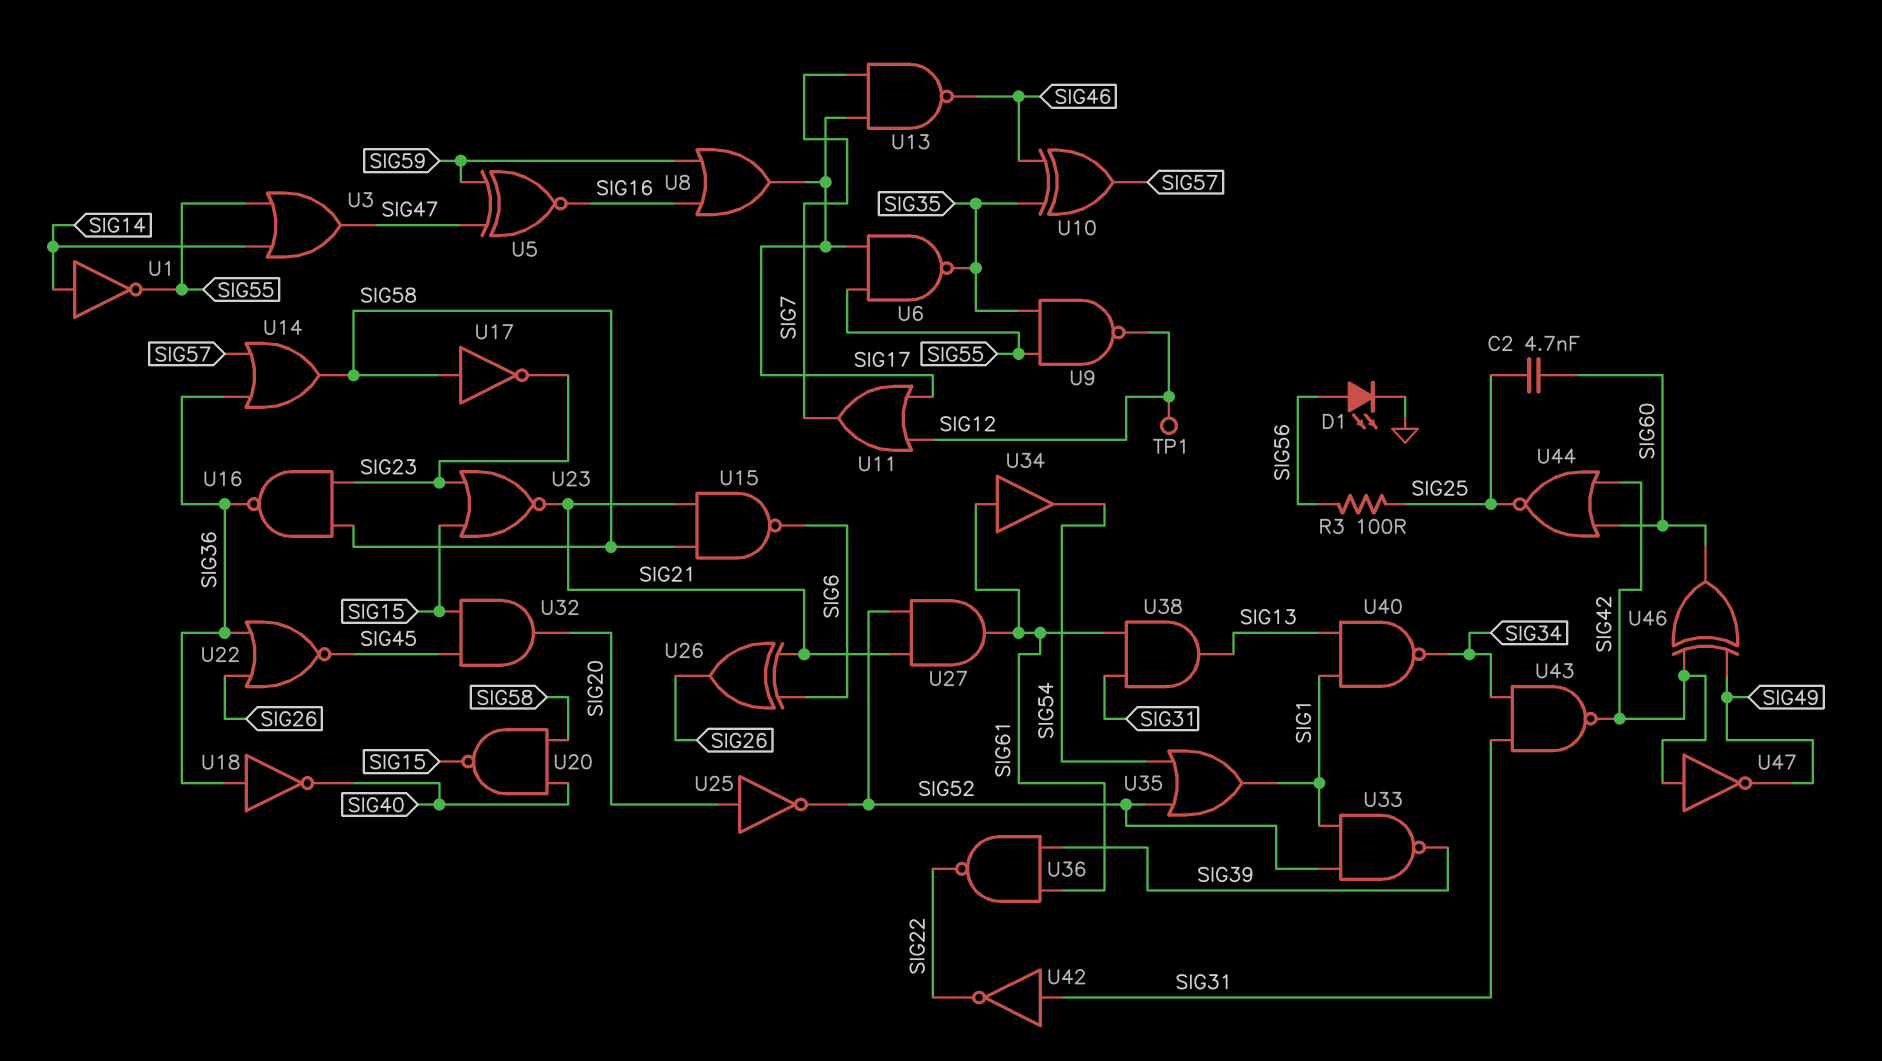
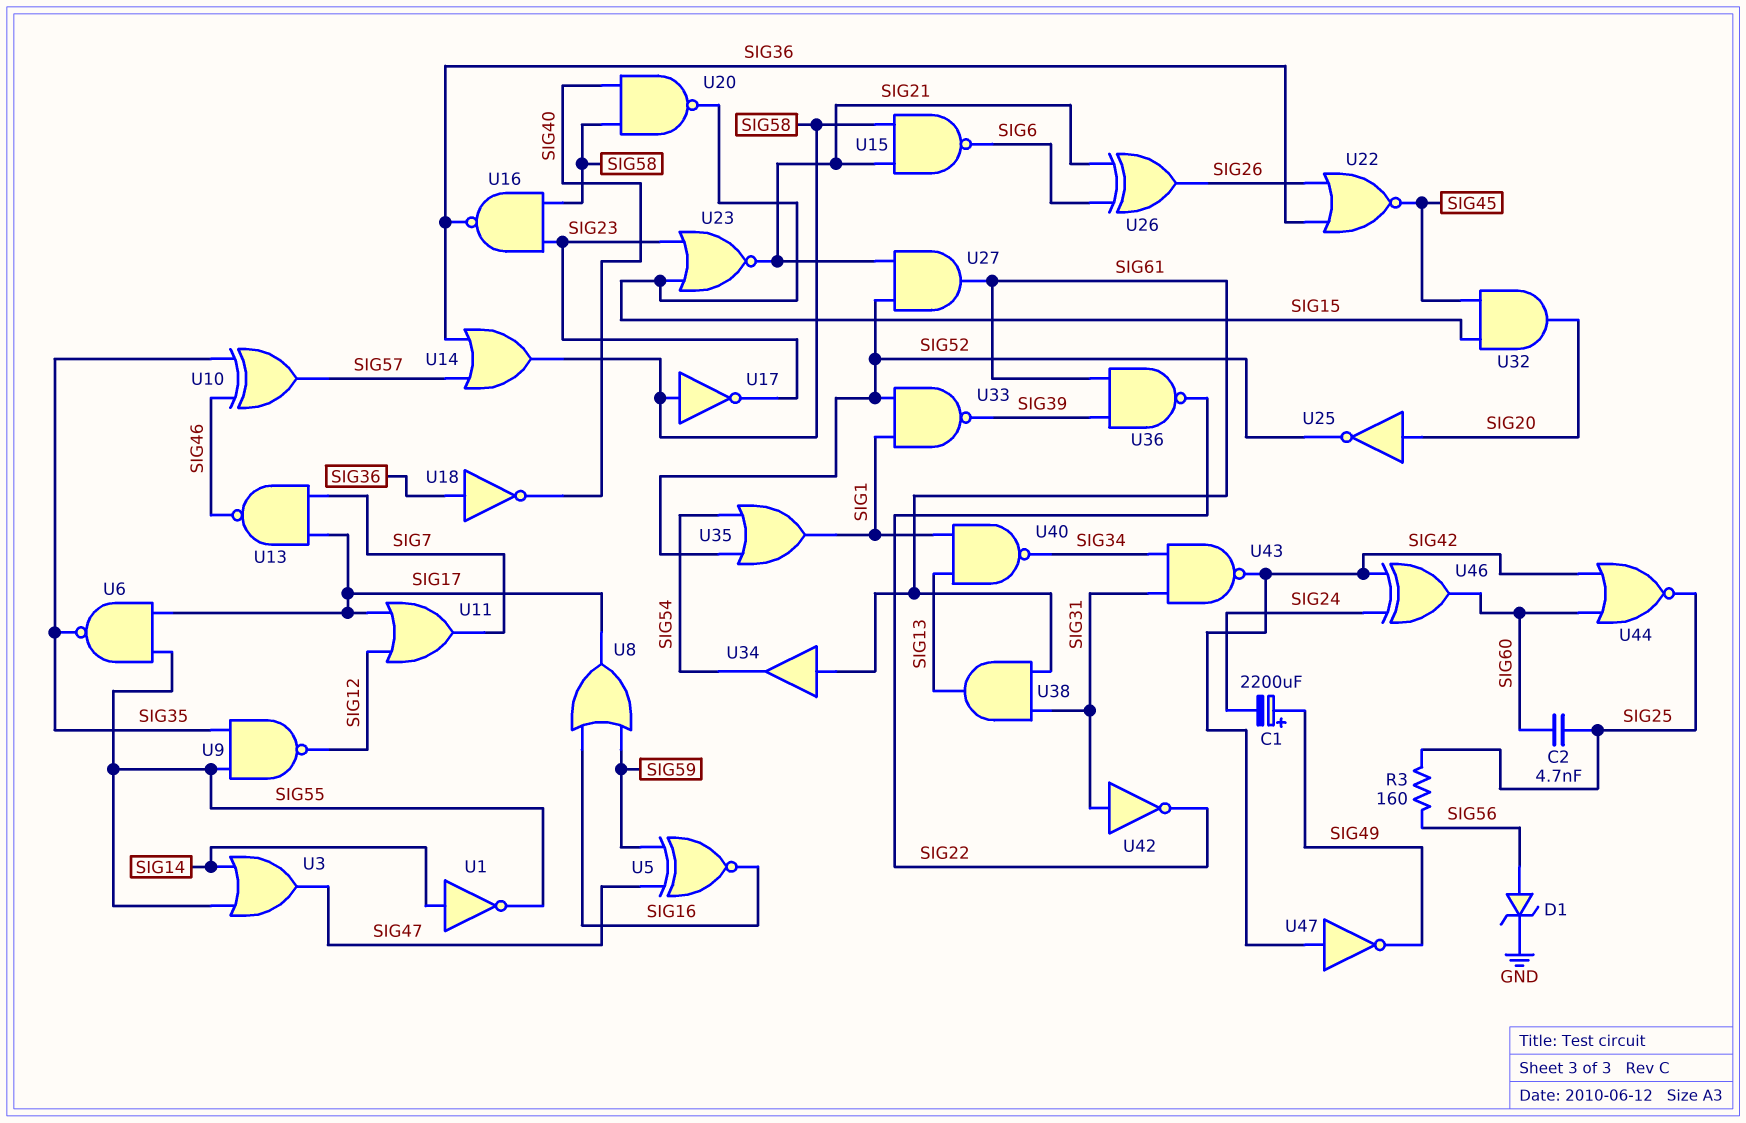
C1: none -> 2200uF (plus SIG49, minus SIG24)
D1: LED (A SIG56, K GND) -> zener (A SIG56, K GND)
R3: 100 (SIG25, SIG56) -> 160 (SIG25, SIG56)
TP1: test point (SIG12) -> none
U46: XOR (in SIG42, in SIG49, out SIG60) -> XOR (in SIG24, in SIG42, out SIG60)

